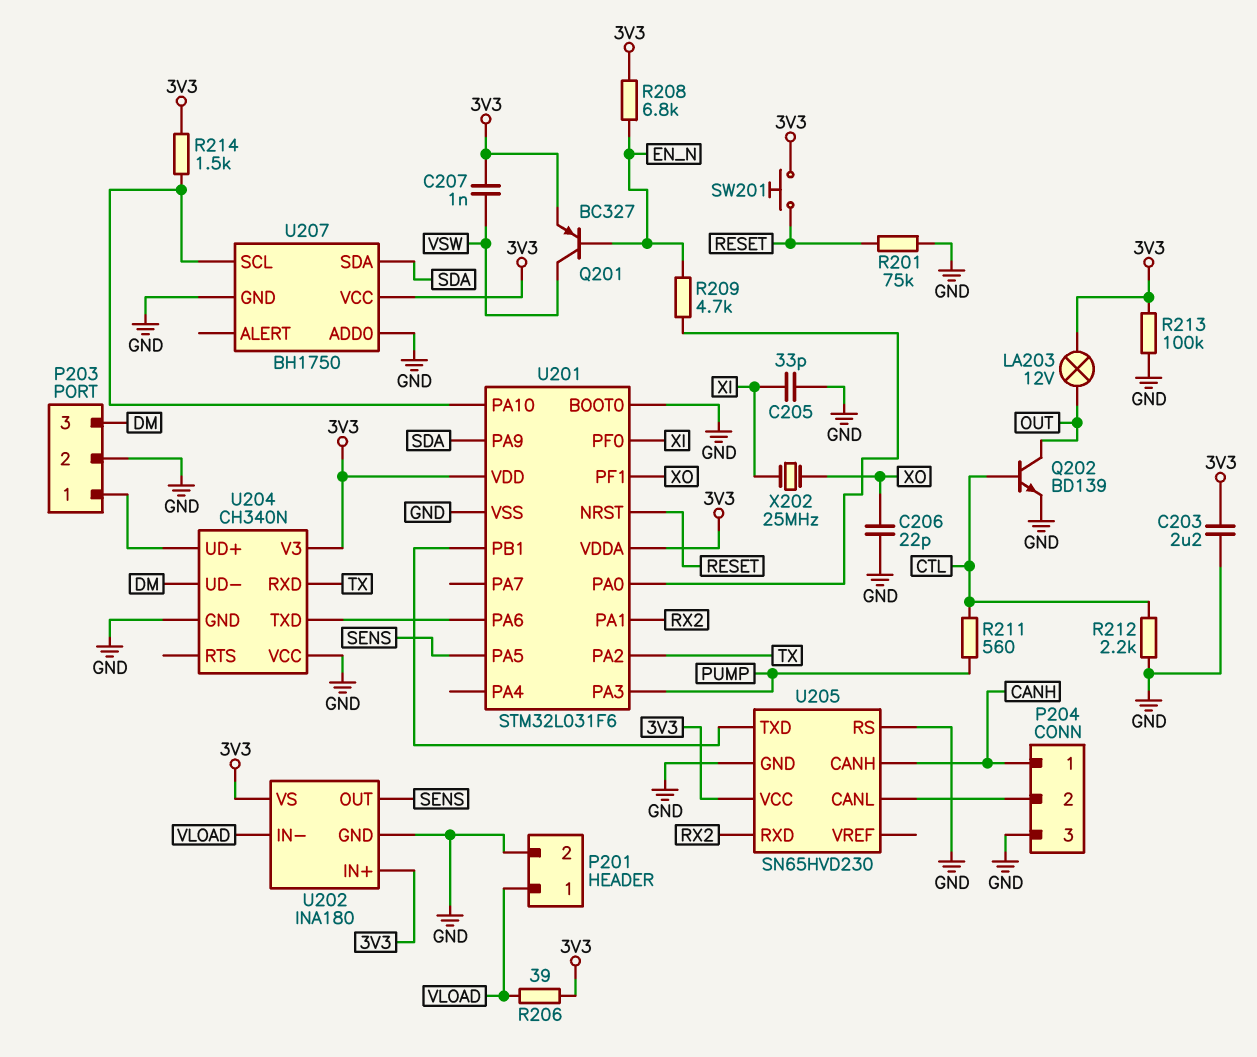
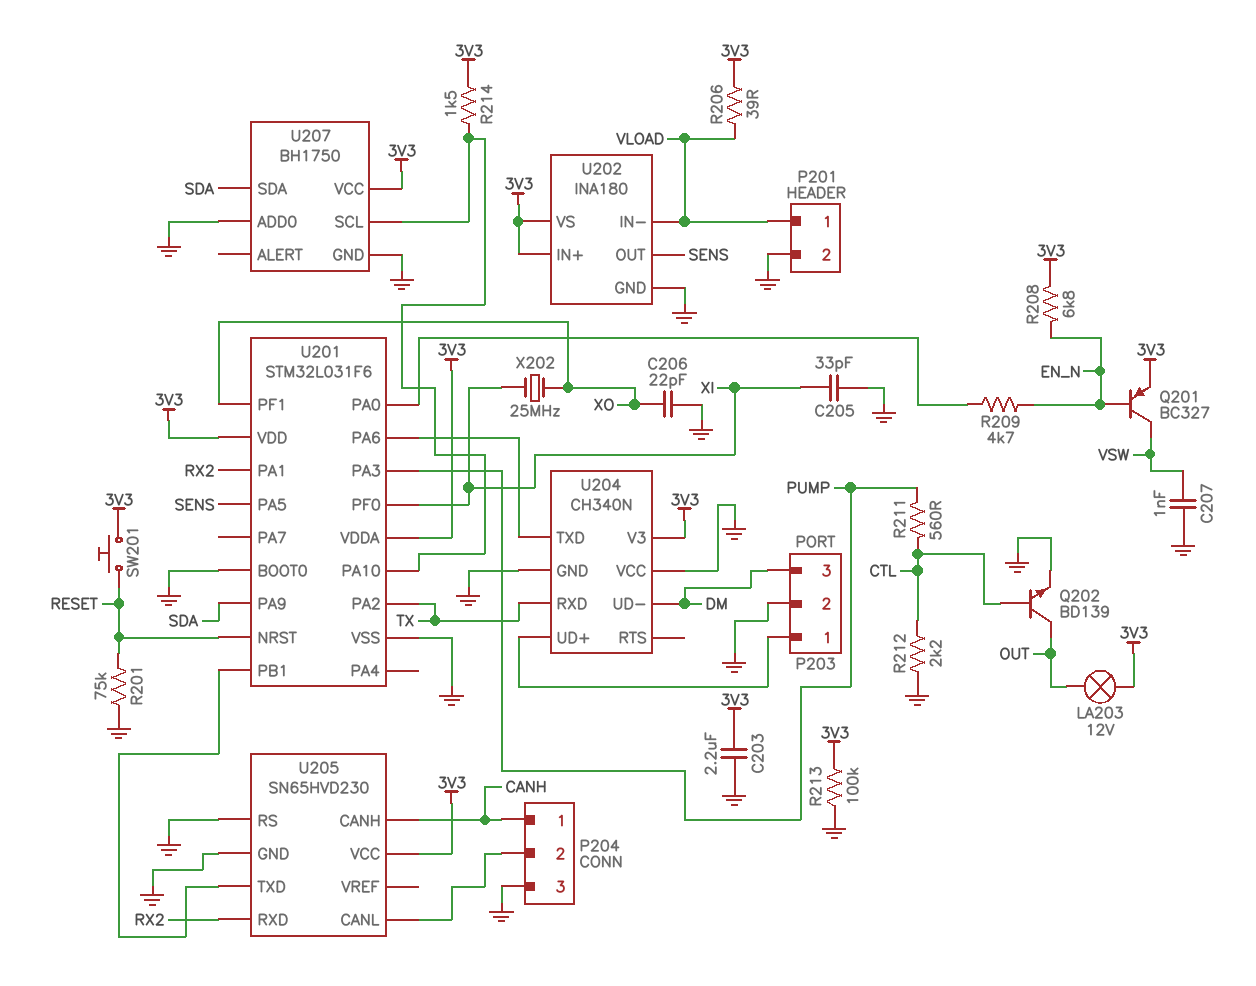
C207: 1nF (3V3, VSW) -> 1nF (GND, VSW)

